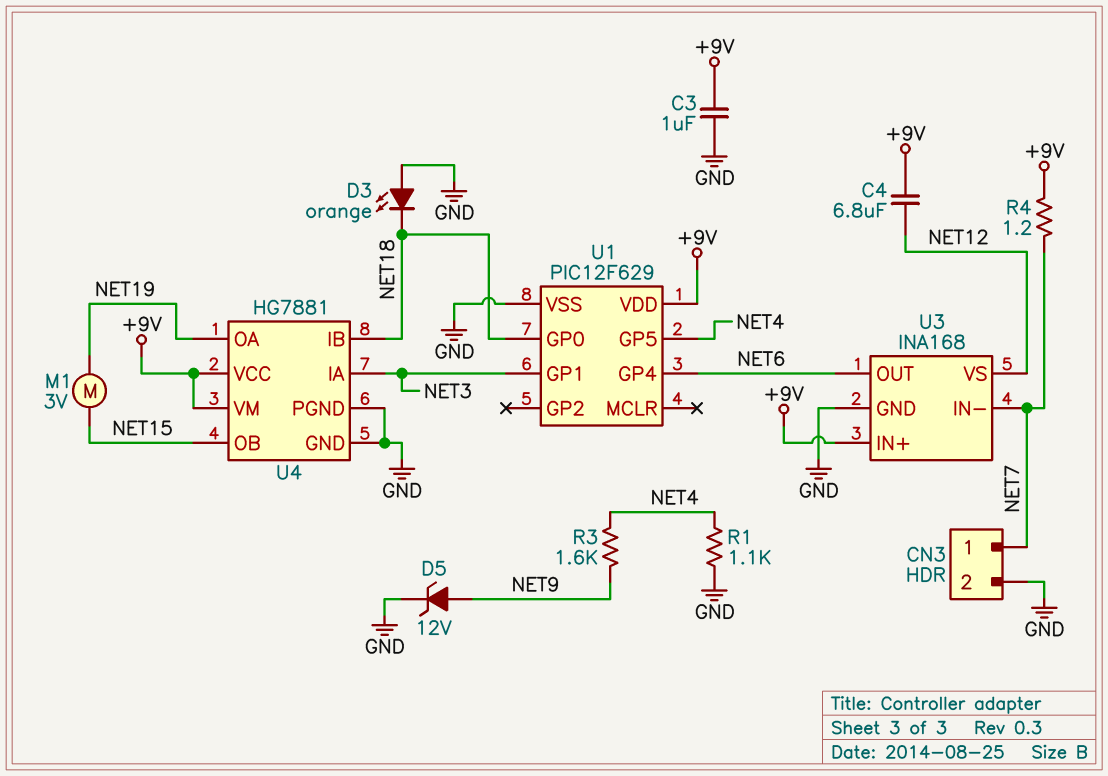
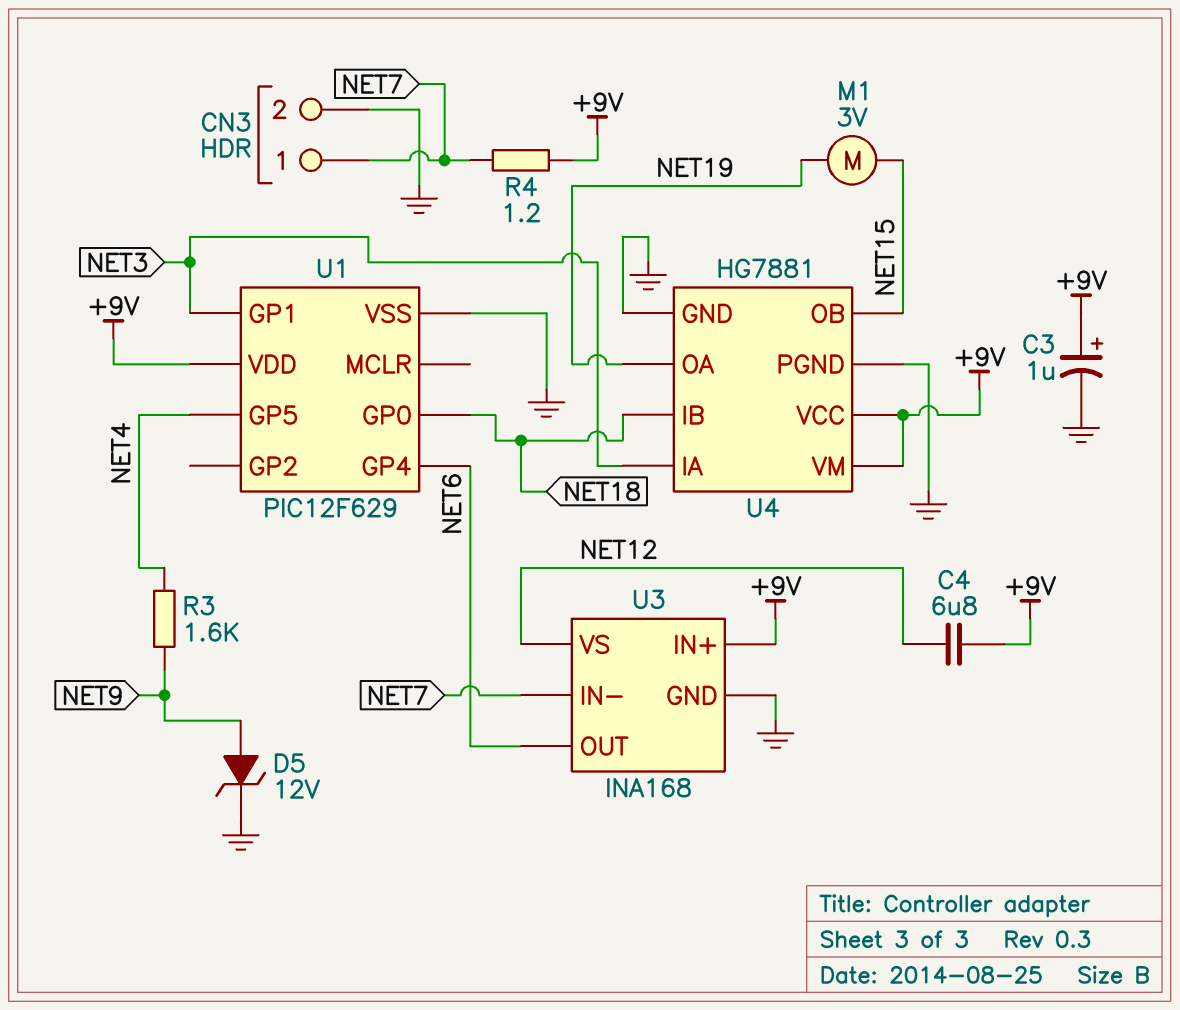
C3: 1uF (+9V, GND) -> 1uF (plus +9V, minus GND)
D3: LED orange (A GND, K NET18) -> none
R1: 1.1k (GND, NET4) -> none

